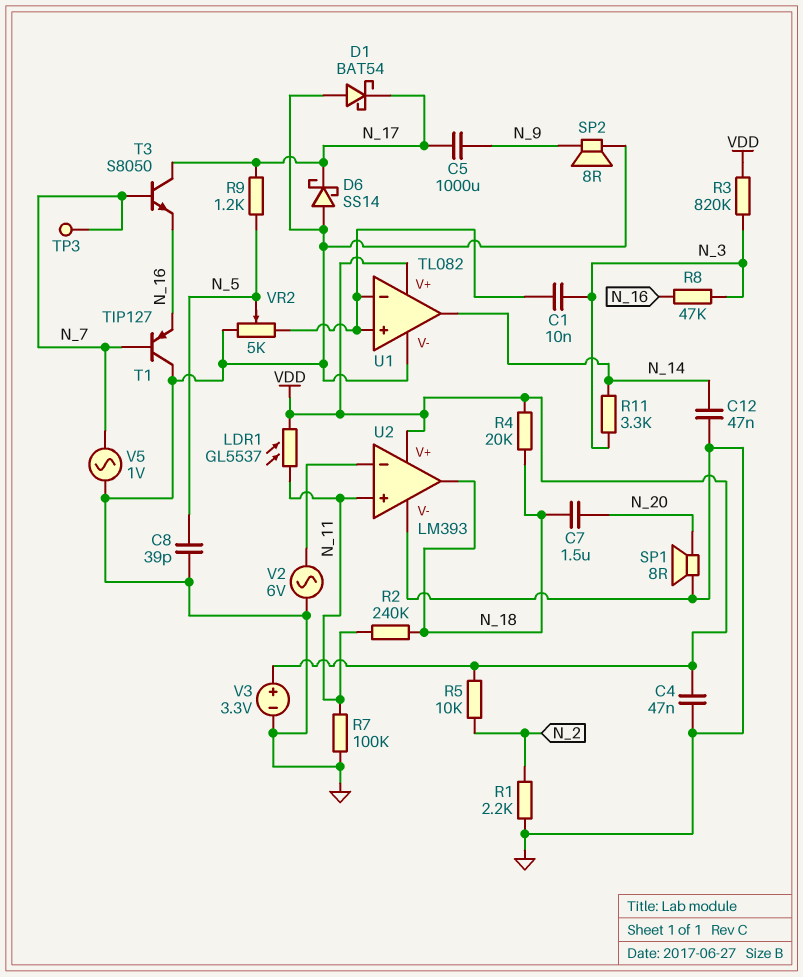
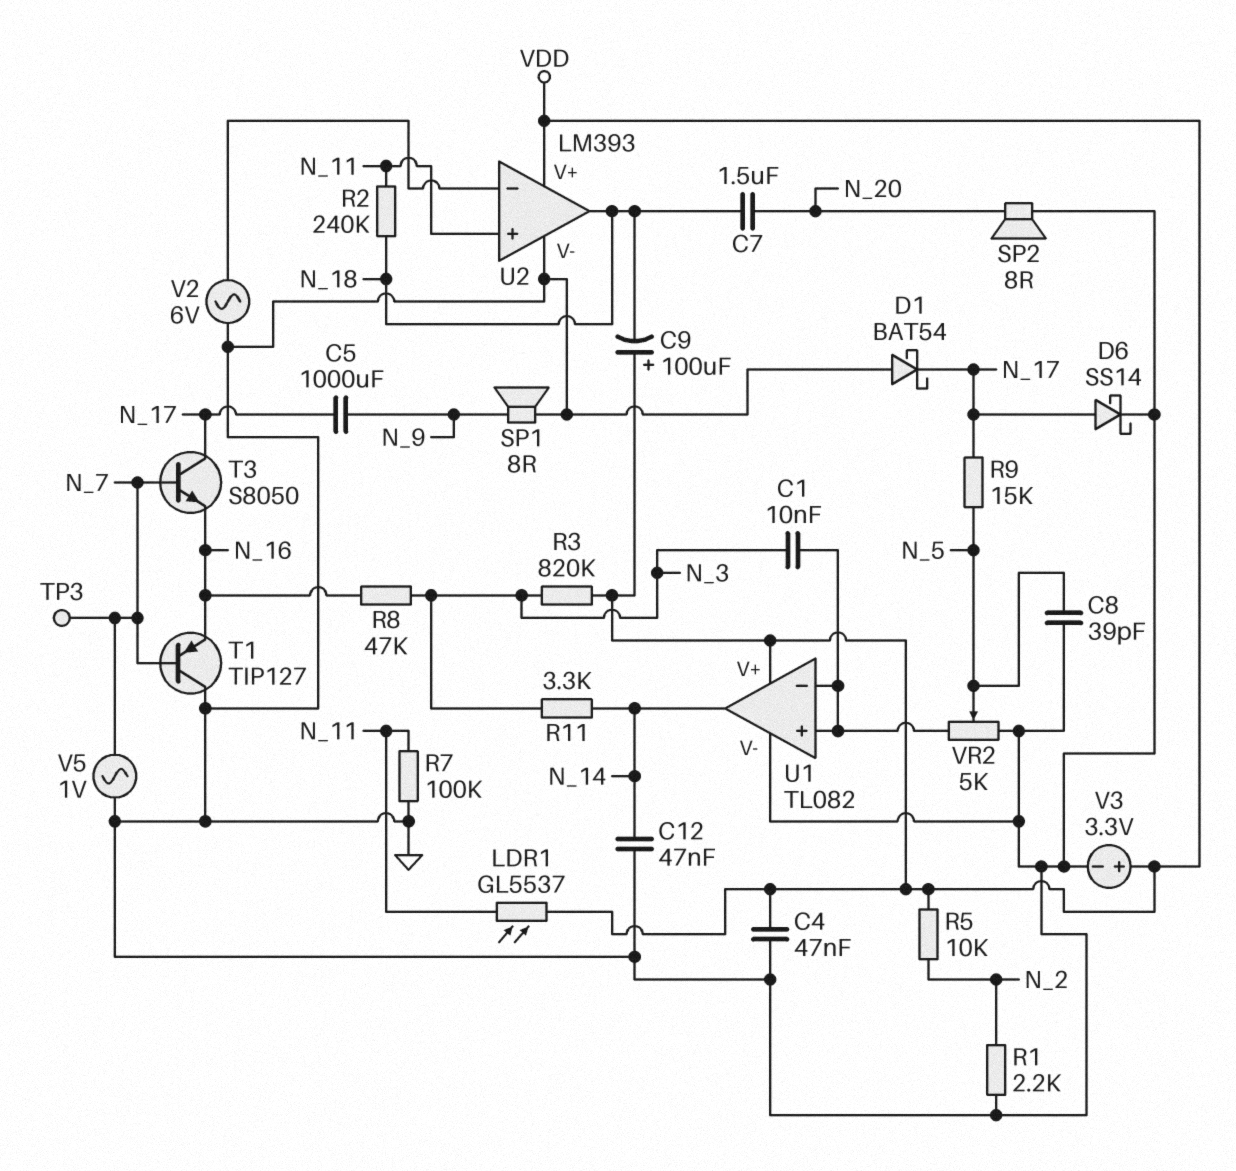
C9: none -> 100uF (plus VDD, minus N_18)
D6: schottky SS14 (A GND, K N_17) -> schottky SS14 (A N_17, K GND)
R4: 20k (N_18, VDD) -> none
R9: 1.2k (N_5, N_17) -> 15k (N_5, N_17)
SP1: speaker 8R (GND, N_20) -> speaker 8R (GND, N_9)
SP2: speaker 8R (GND, N_9) -> speaker 8R (GND, N_20)

